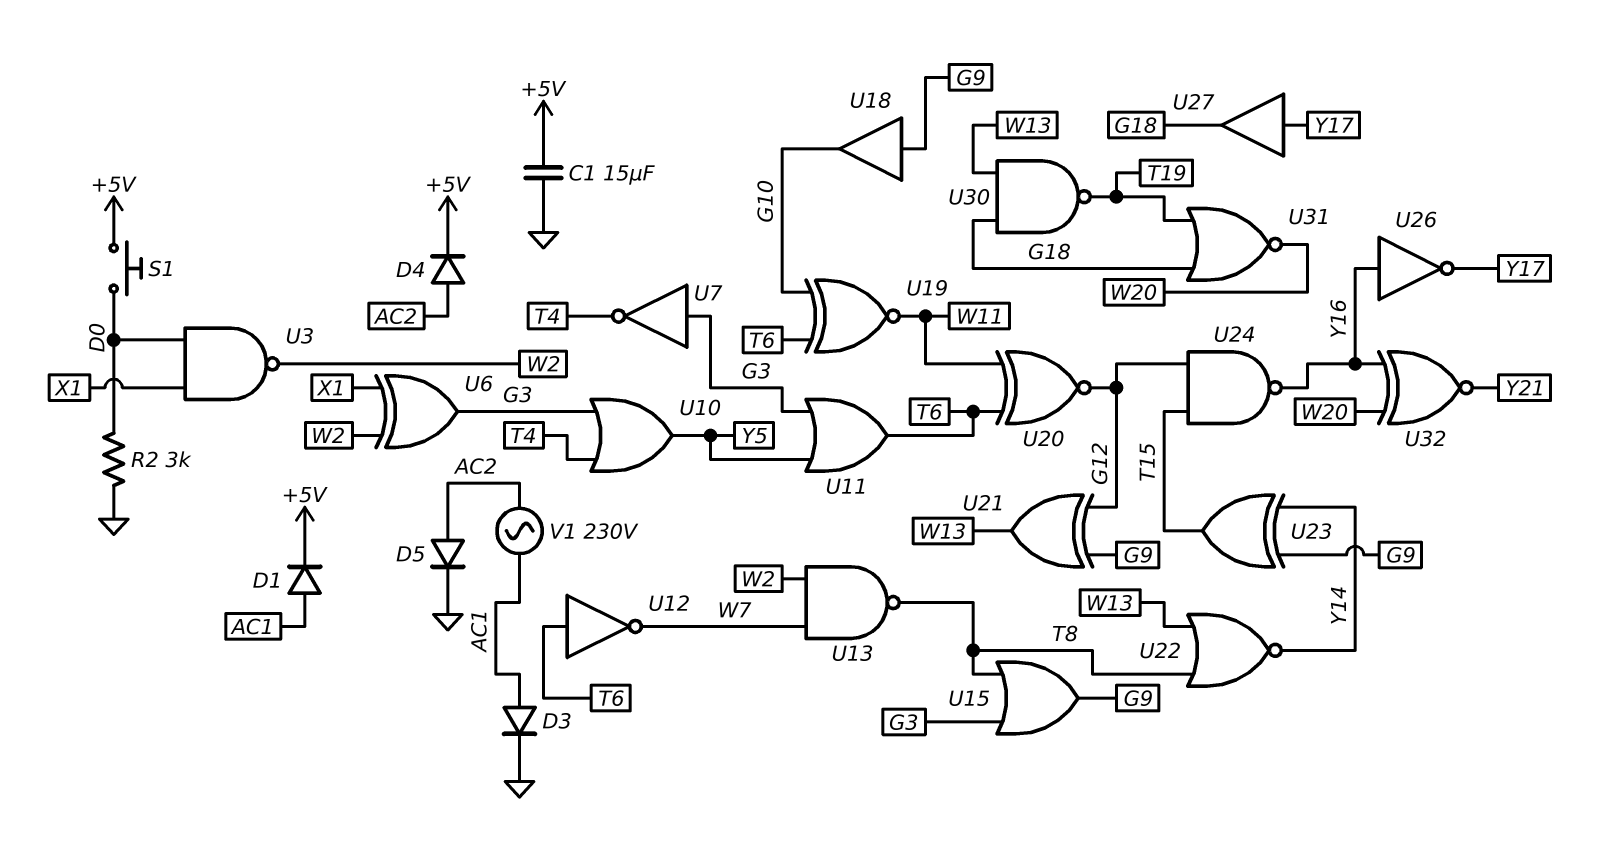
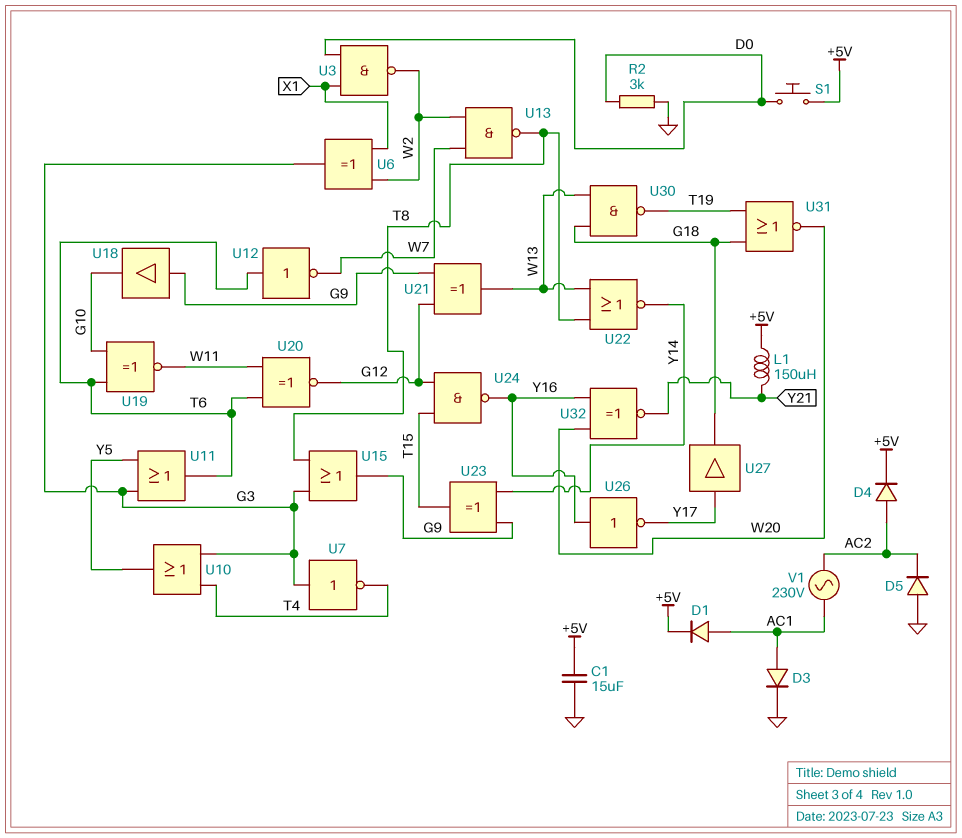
D5: diode (A AC2, K GND) -> diode (A GND, K AC2)
L1: none -> 150uH (+5V, Y21)

